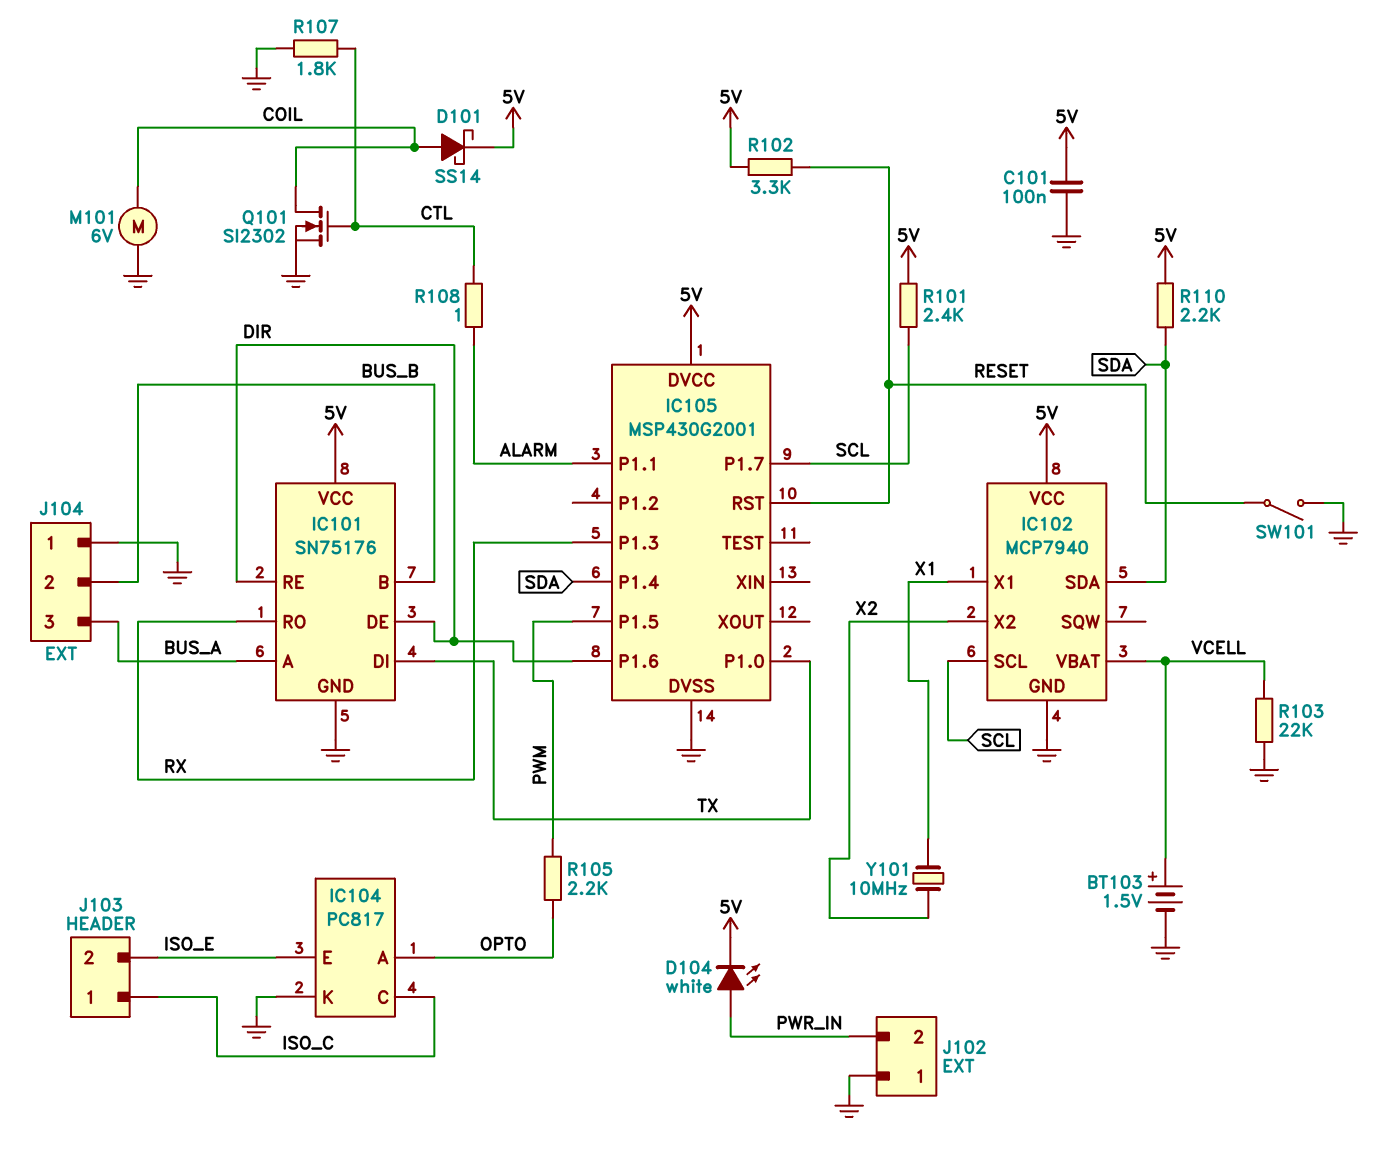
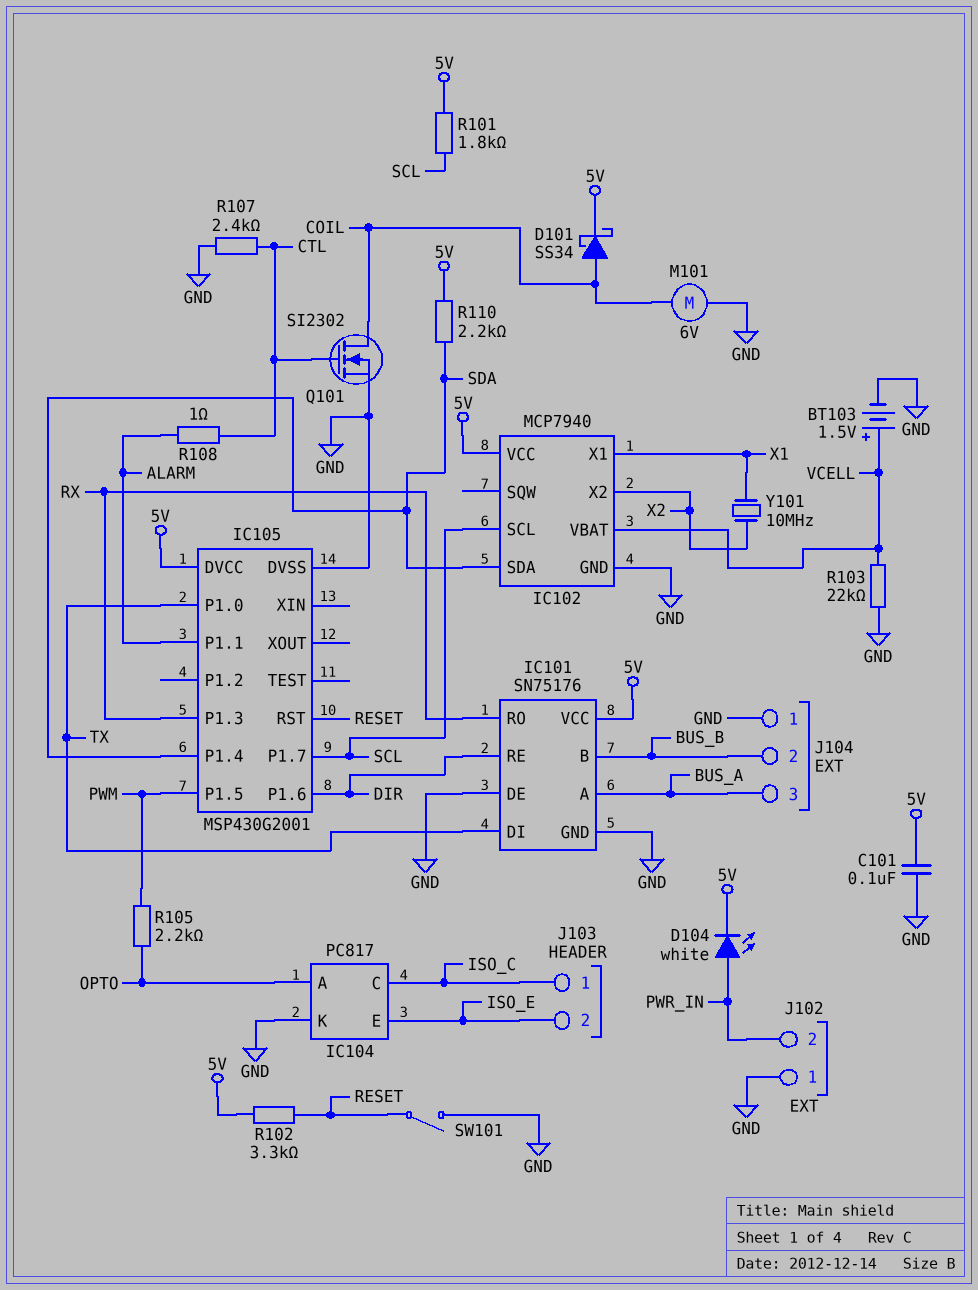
D101: schottky SS14 (A COIL, K 5V) -> schottky SS34 (A COIL, K 5V)
IC101 pin DE: DIR -> GND
R101: 2.4k (5V, SCL) -> 1.8k (5V, SCL)
R107: 1.8k (CTL, GND) -> 2.4k (CTL, GND)

